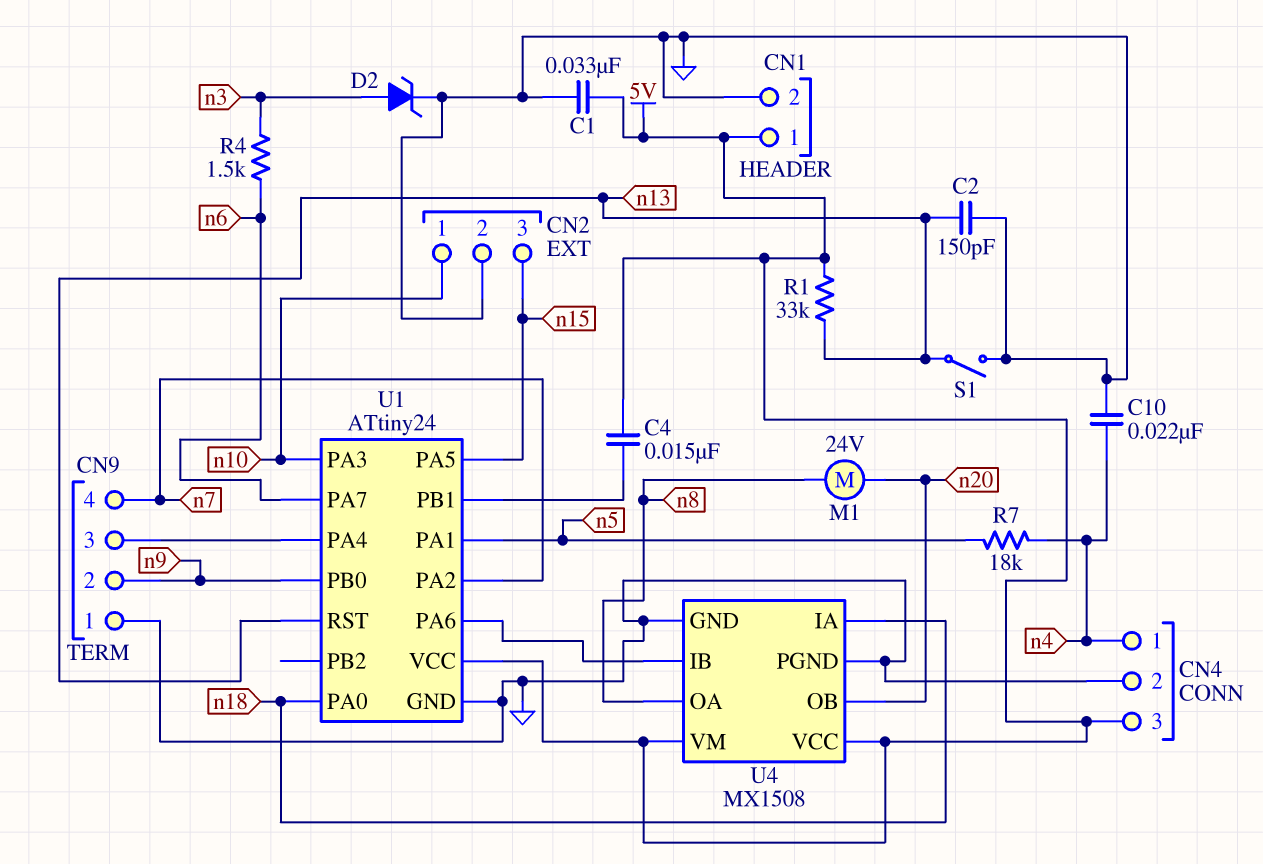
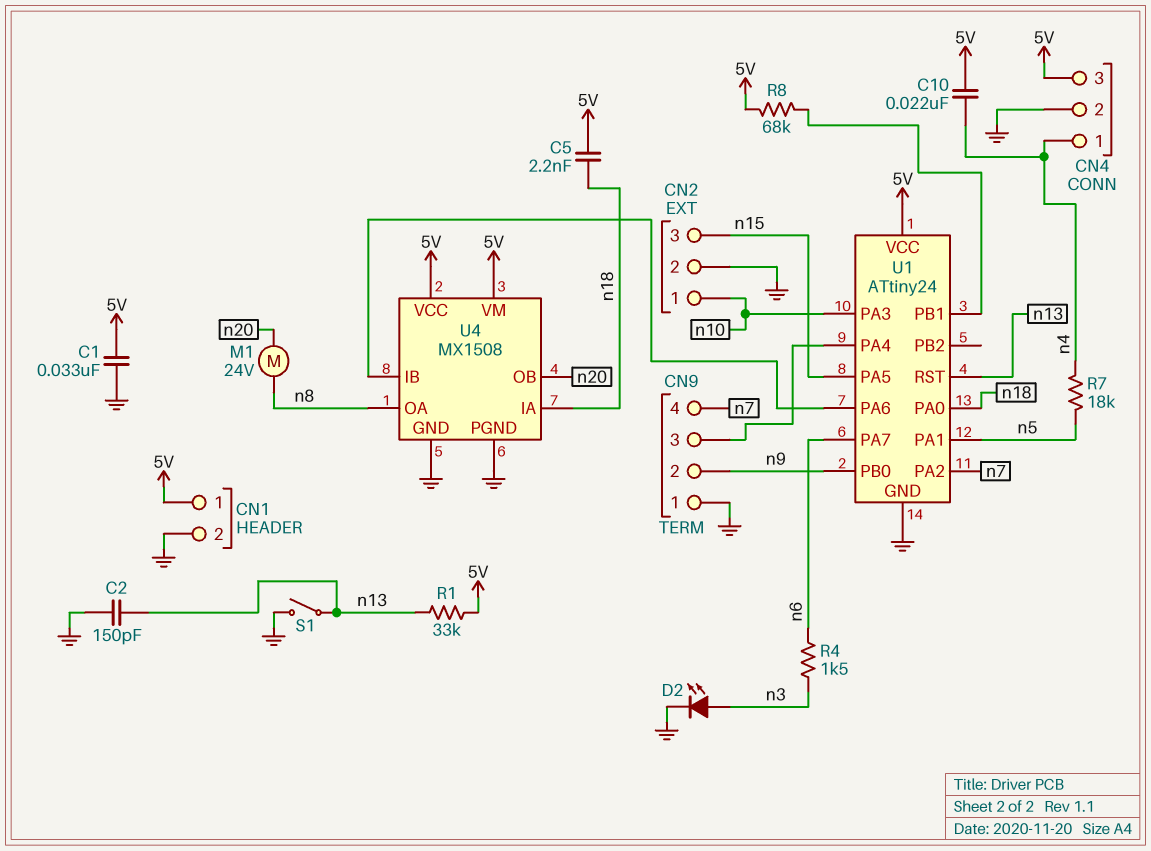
C4: 15nF (5V, U1/PB1) -> none
C5: none -> 2.2nF (5V, n18)
C10: 22nF (GND, n4) -> 22nF (5V, n4)
D2: zener (A n3, K GND) -> LED (A n3, K GND)
R8: none -> 68k (5V, U1/PB1)

